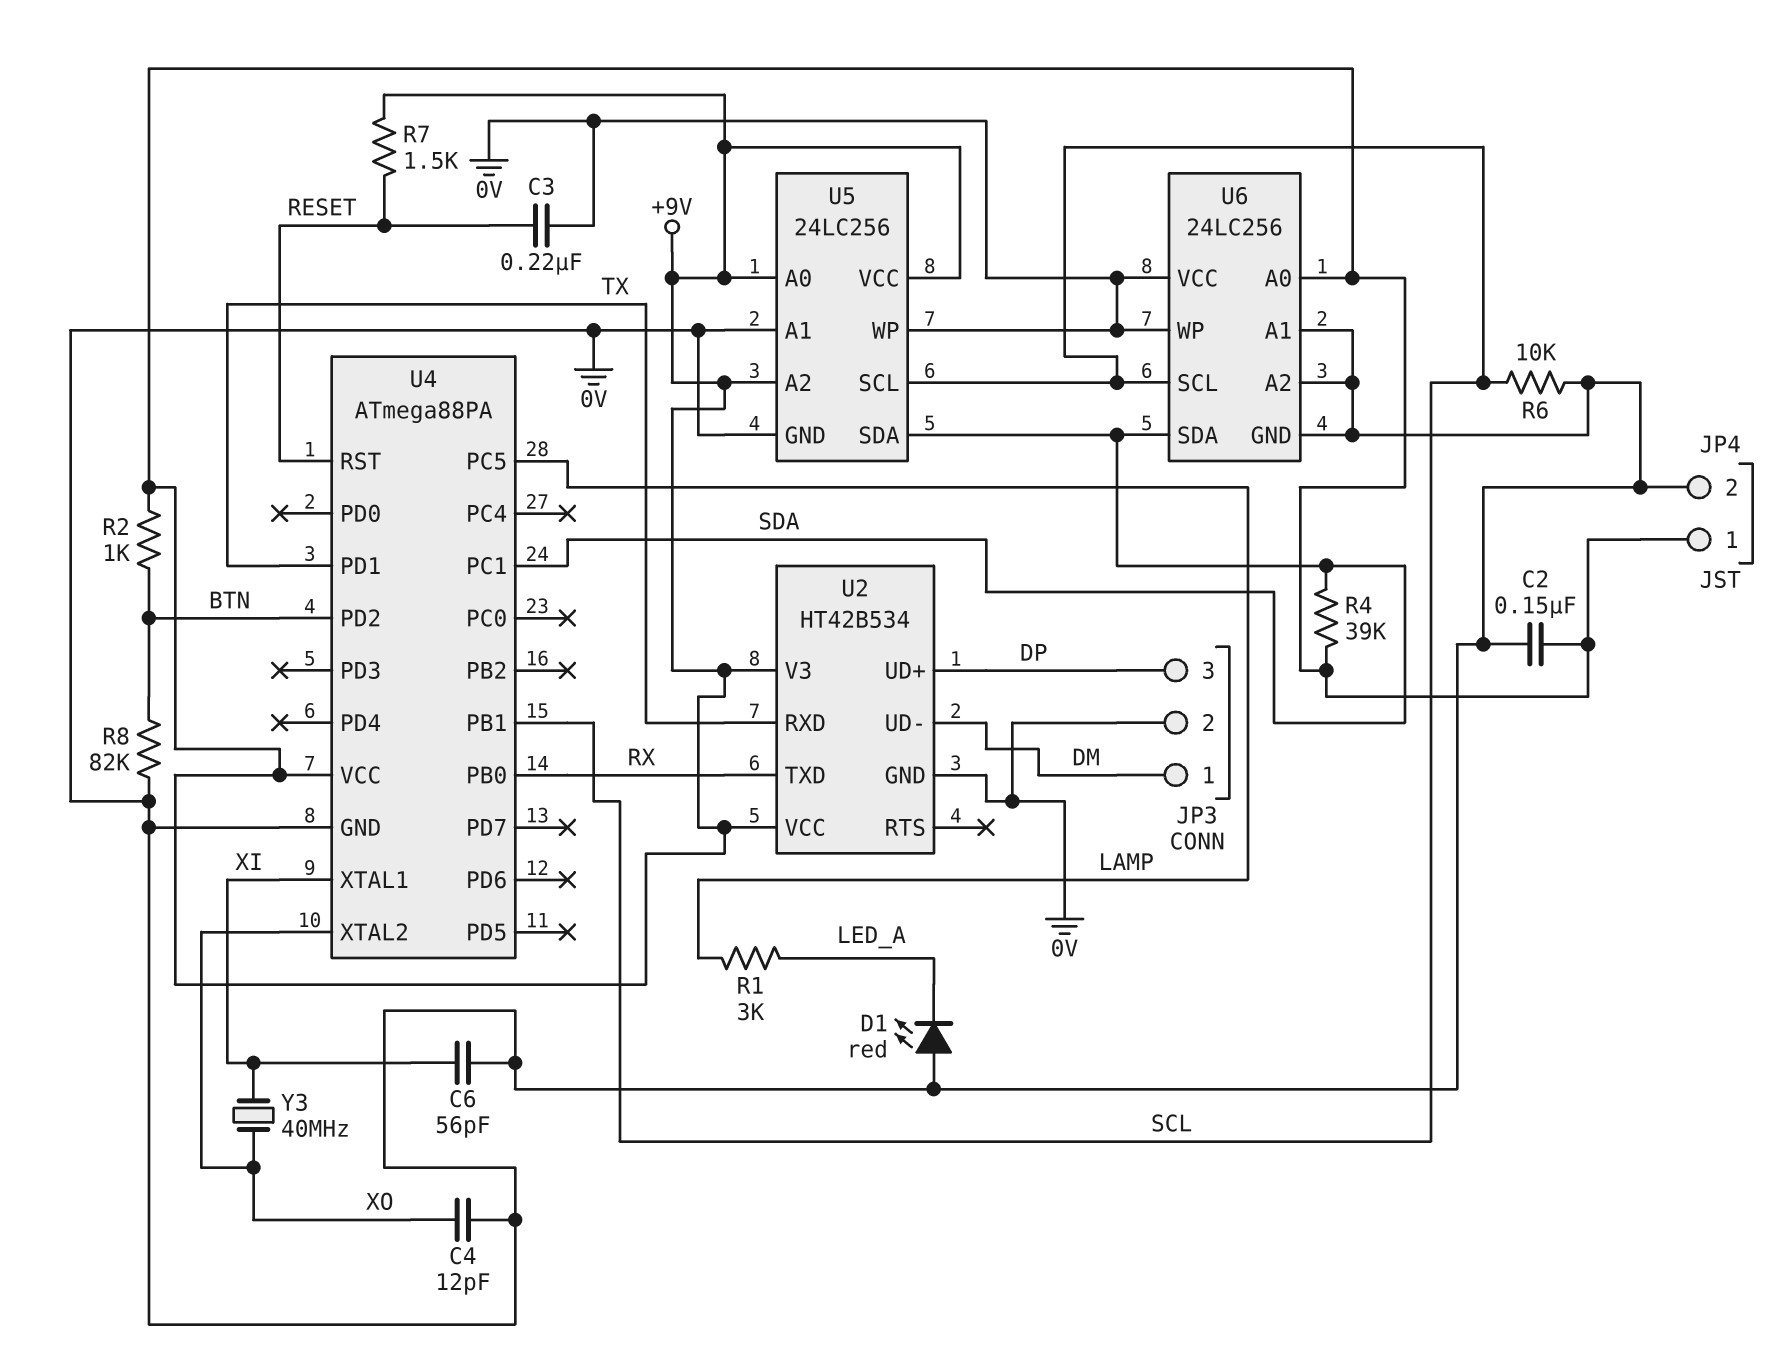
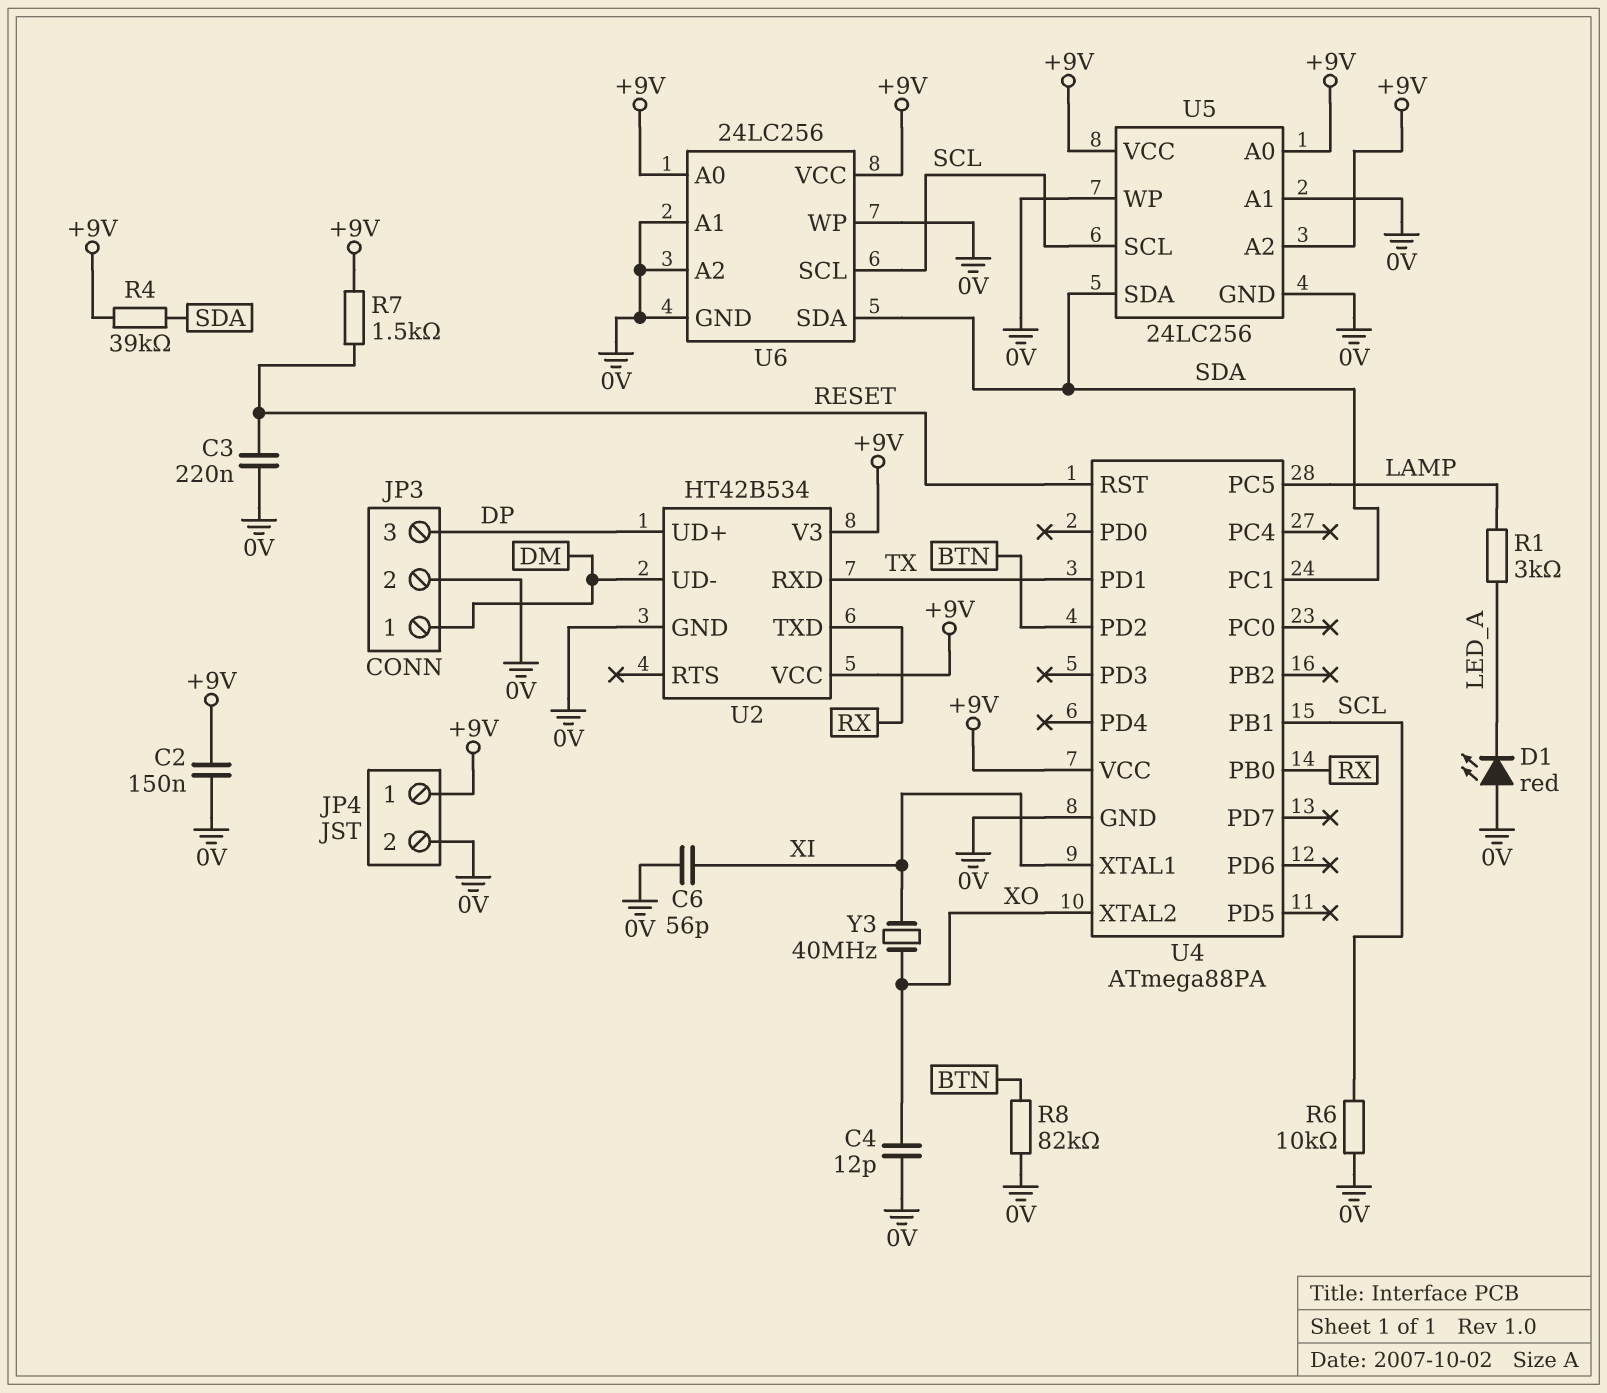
R2: 1k (+9V, BTN) -> none
U6 pin VCC: 0V -> +9V

